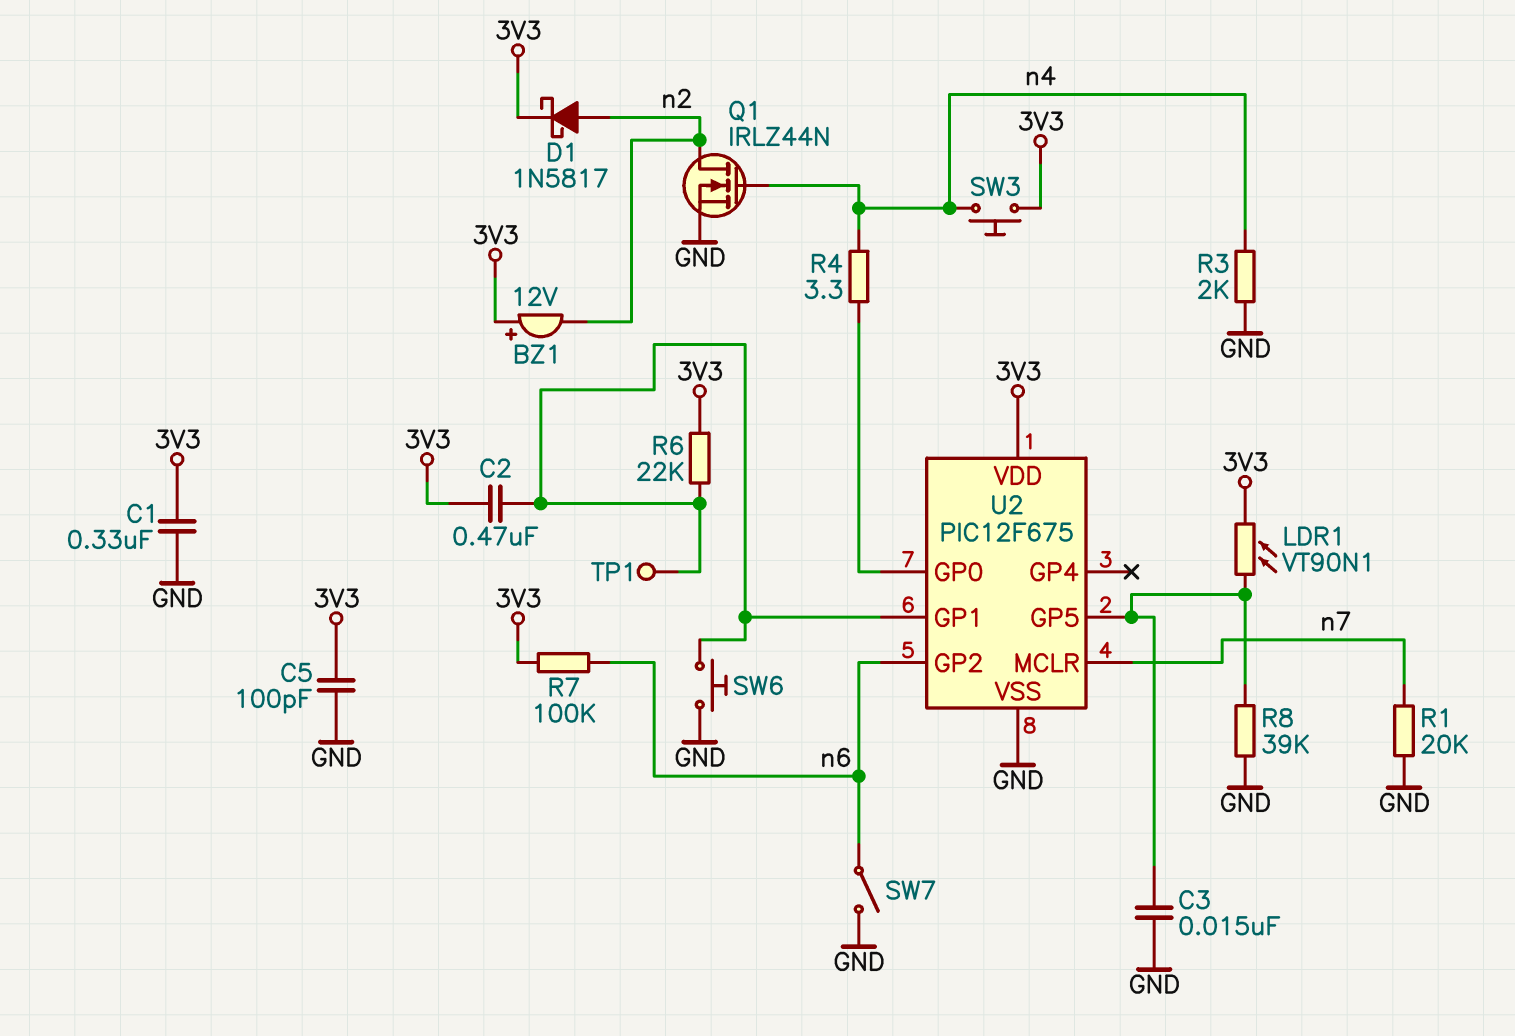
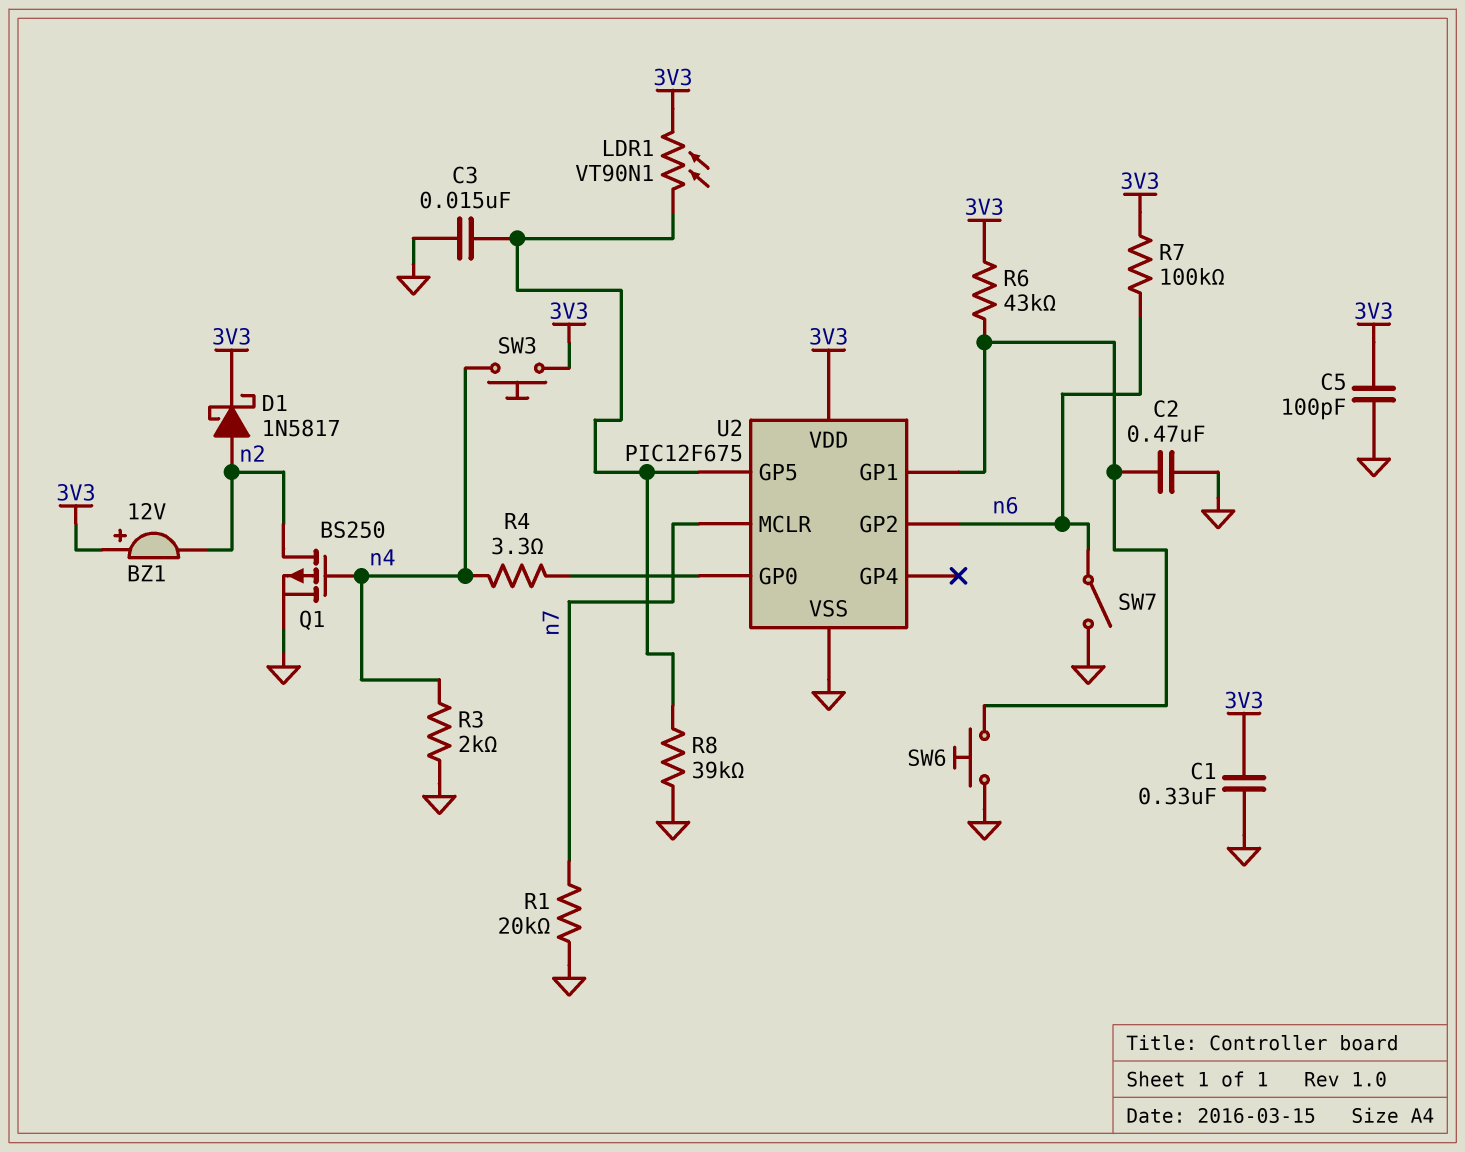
C2: 470nF (3V3, U2/GP1) -> 470nF (GND, U2/GP1)
Q1: NMOS IRLZ44N (G n4, D n2, S GND) -> PMOS BS250 (G n4, D n2, S GND)
R6: 22k (3V3, U2/GP1) -> 43k (3V3, U2/GP1)
TP1: test point (U2/GP1) -> none

